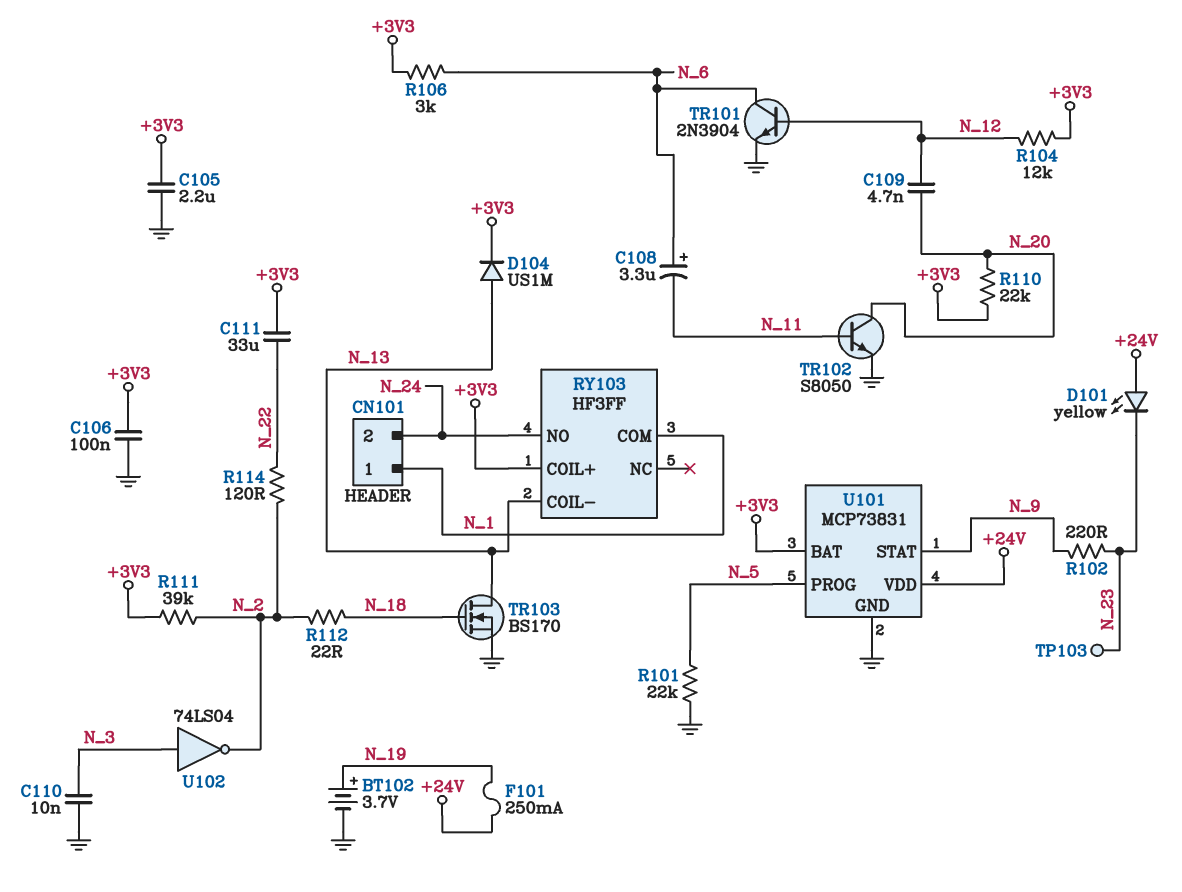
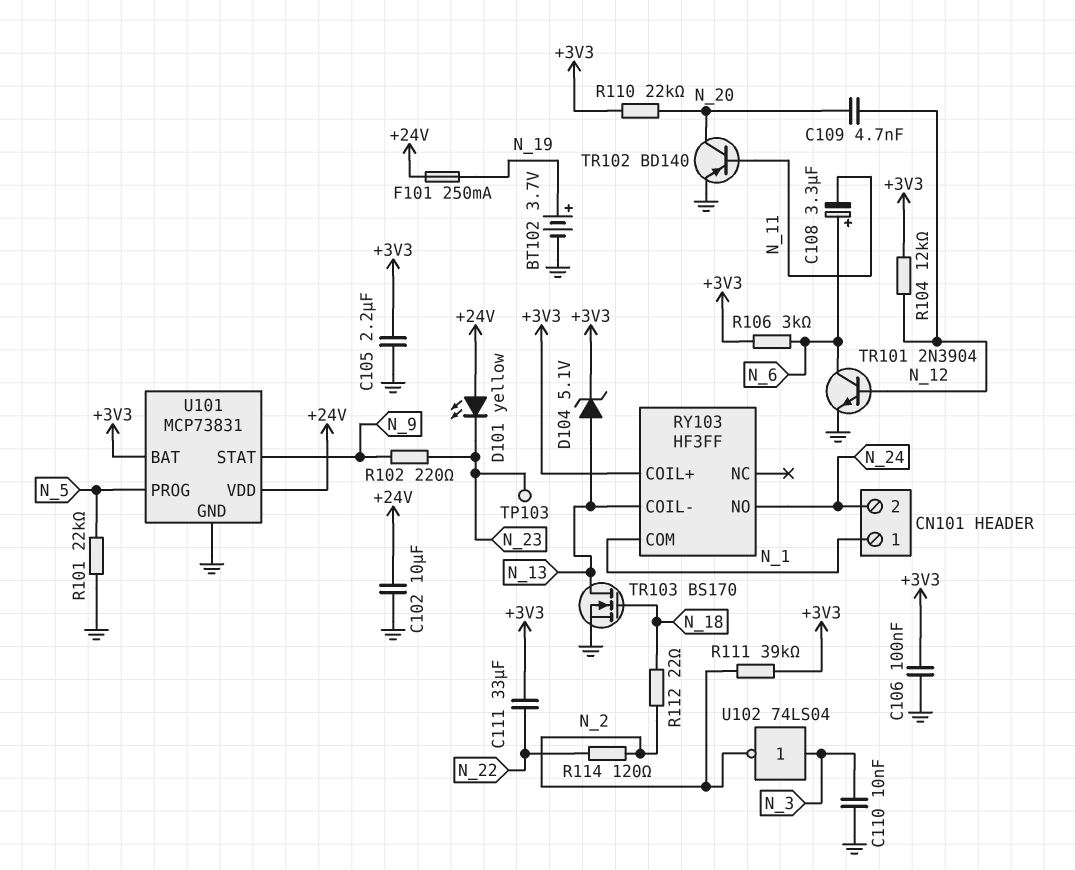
C102: none -> 10uF (+24V, GND)
D104: diode US1M (A N_13, K +3V3) -> zener 5.1V (A N_13, K +3V3)
TR102: NPN S8050 (B N_11, C N_20, E GND) -> PNP BD140 (B N_11, C N_20, E GND)

